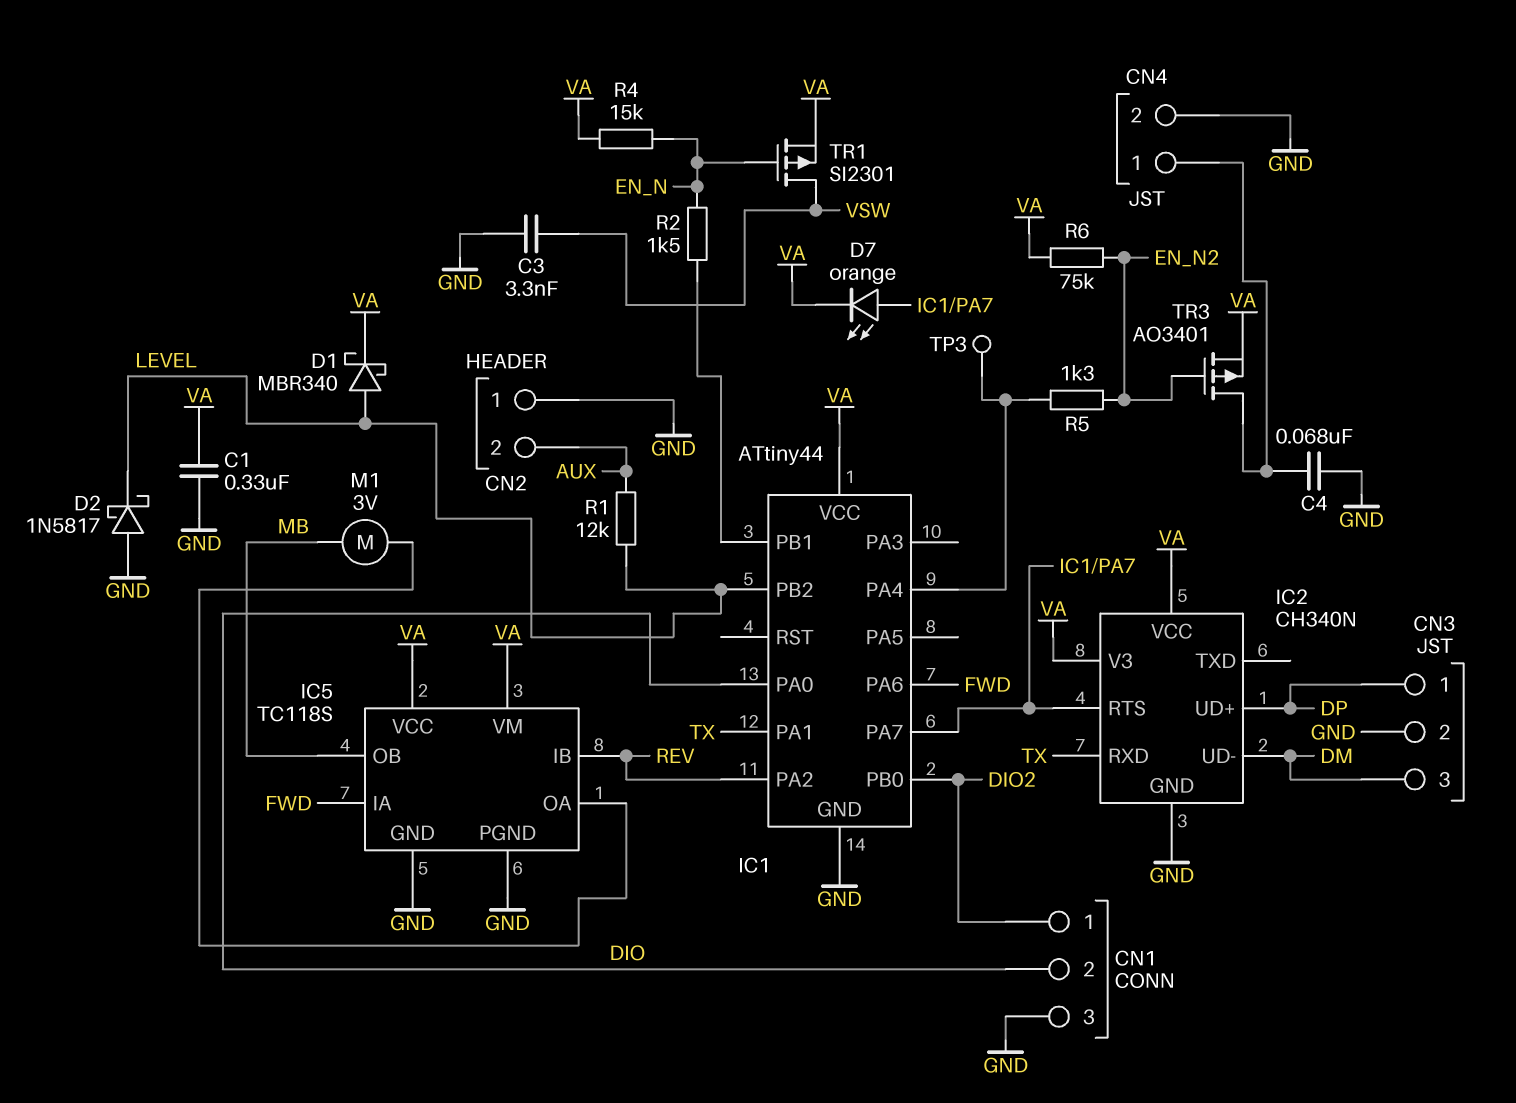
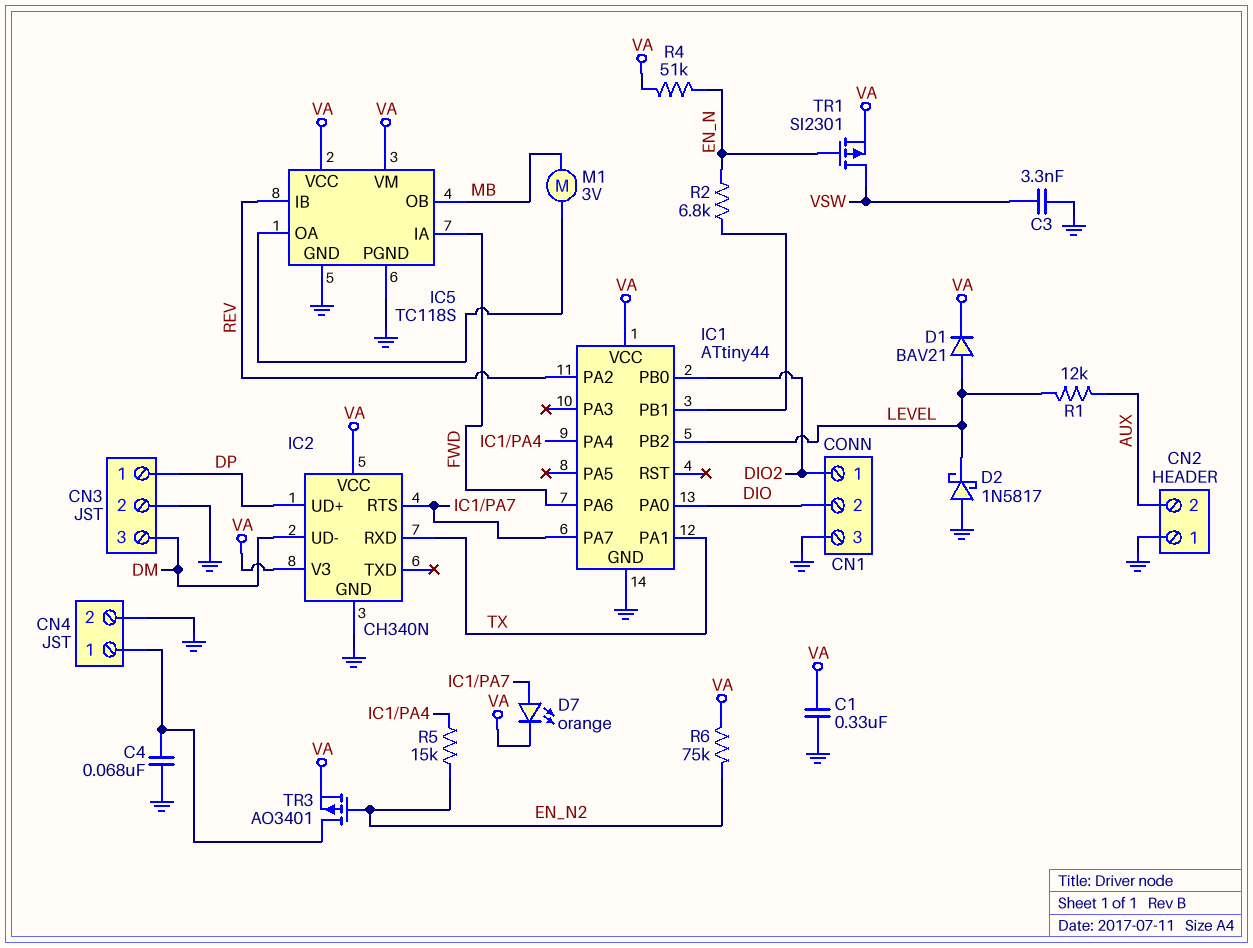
D1: schottky MBR340 (A LEVEL, K VA) -> diode BAV21 (A LEVEL, K VA)
R2: 1.5k (EN_N, IC1/PB1) -> 6.8k (EN_N, IC1/PB1)
R4: 15k (EN_N, VA) -> 51k (EN_N, VA)
R5: 1.3k (EN_N2, IC1/PA4) -> 15k (EN_N2, IC1/PA4)
TP3: test point (IC1/PA4) -> none

